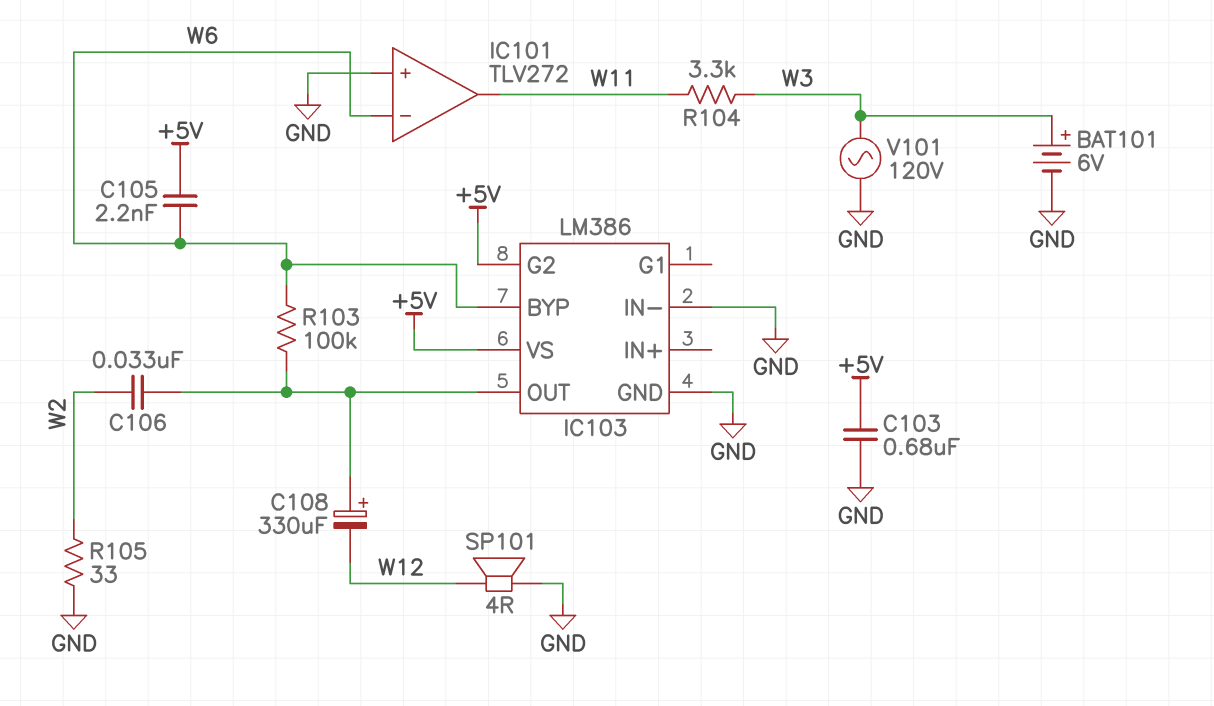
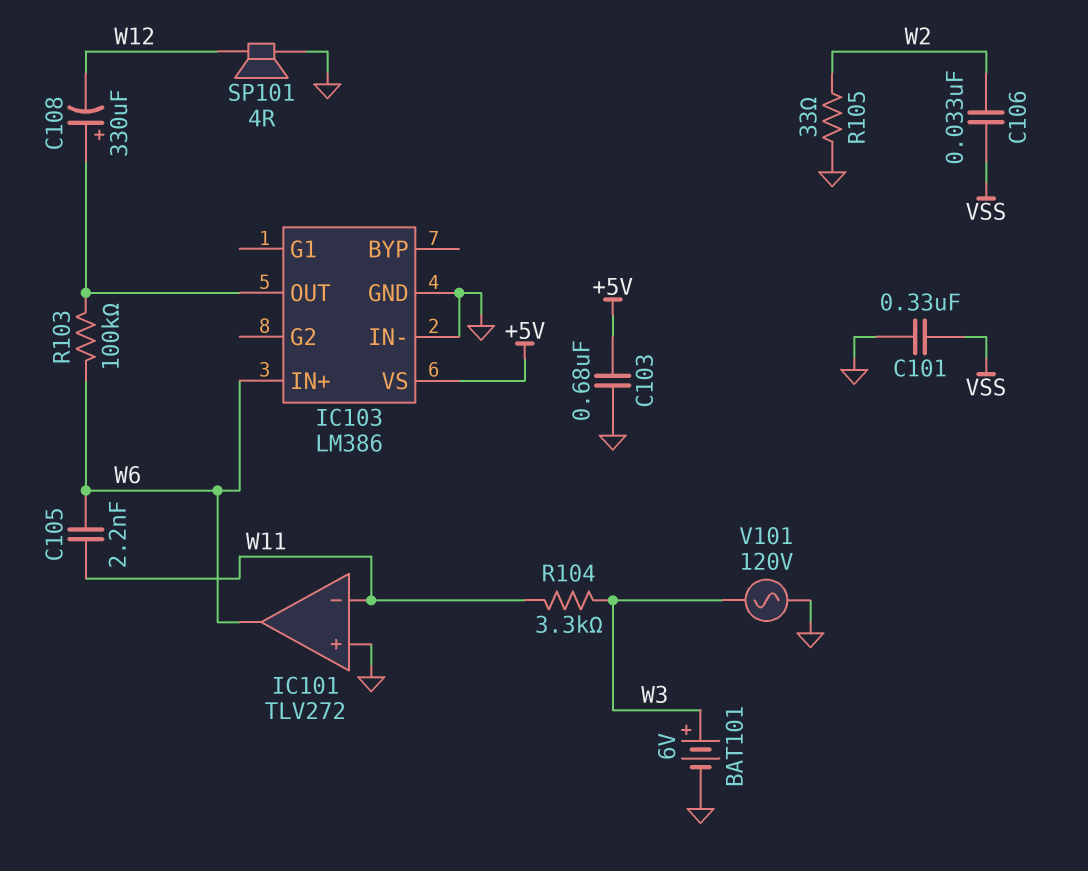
C101: none -> 330nF (GND, VSS)
C105: 2.2nF (+5V, W6) -> 2.2nF (W6, W11)
C106: 33nF (IC103/OUT, W2) -> 33nF (VSS, W2)
IC101 pin in-: W6 -> W11
IC101 pin out: W11 -> W6
IC103 pin BYP: W6 -> none
IC103 pin G2: +5V -> none
IC103 pin IN+: none -> W6

